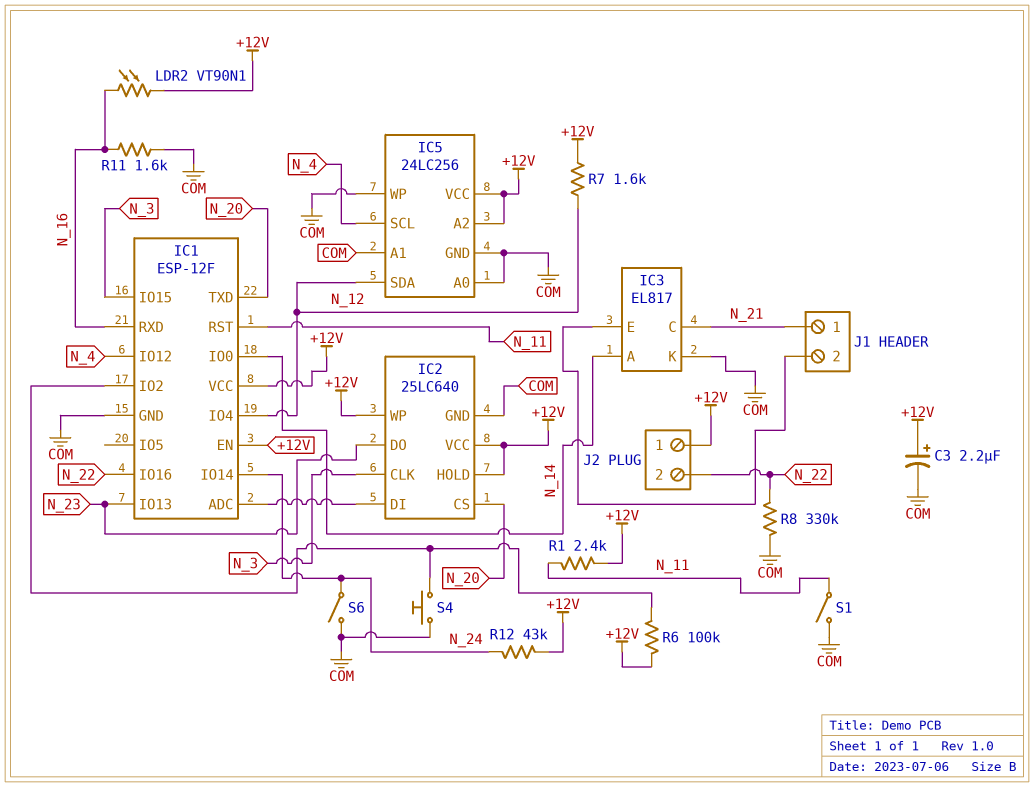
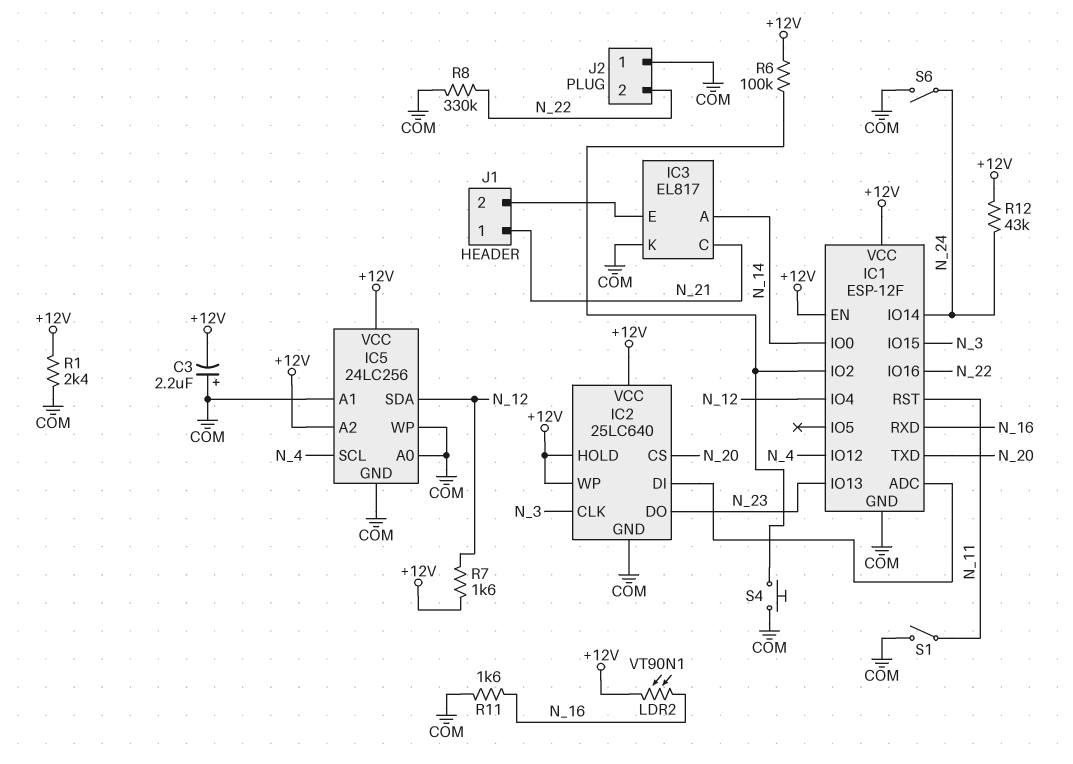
C3: 2.2uF (plus +12V, minus COM) -> 2.2uF (plus COM, minus +12V)
J2 pin 1: +12V -> COM
R1: 2.4k (+12V, N_11) -> 2.4k (+12V, COM)

